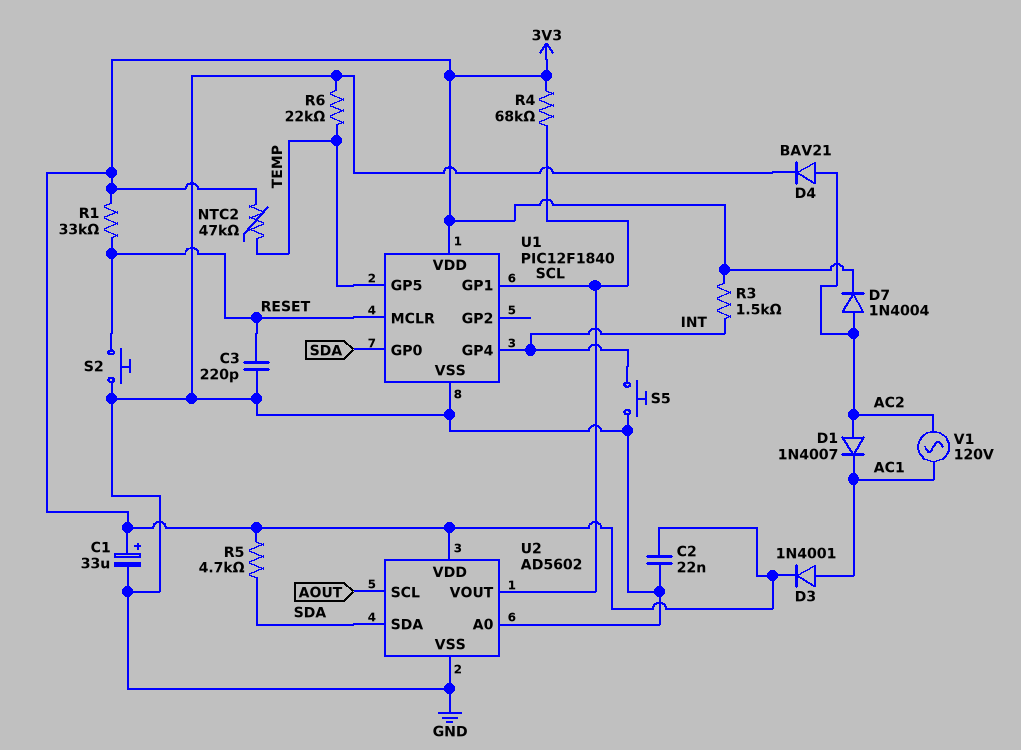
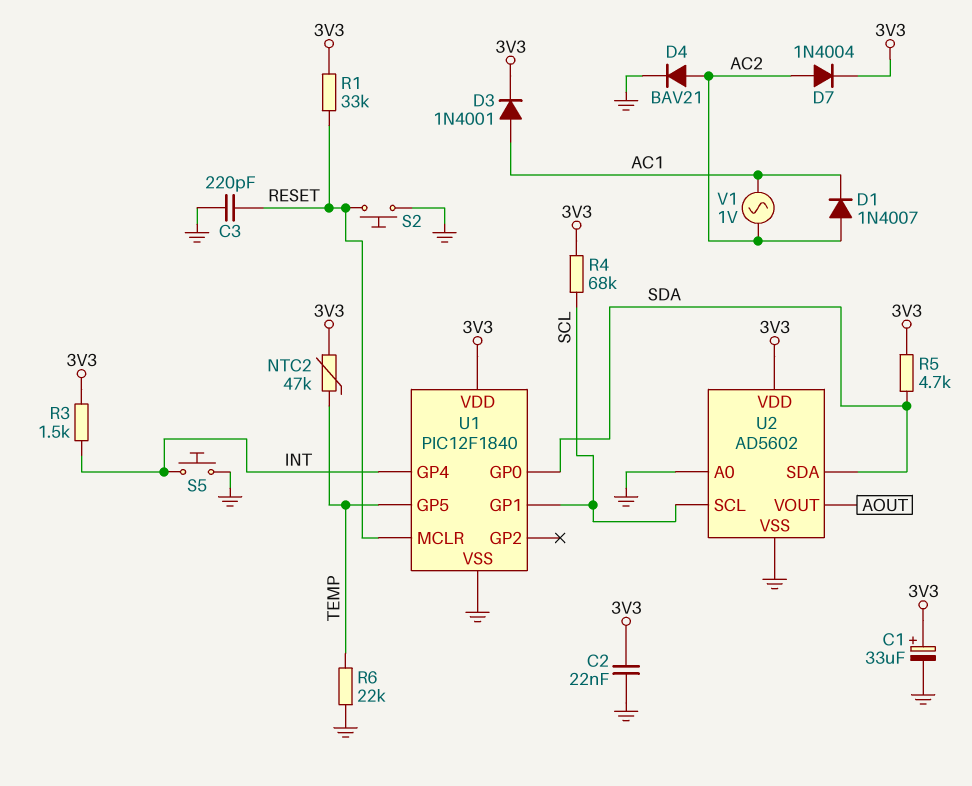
U2 pin SCL: AOUT -> SCL
U2 pin VOUT: SCL -> AOUT
V1: AC 120V (AC1, AC2) -> AC 1V (AC1, AC2)

